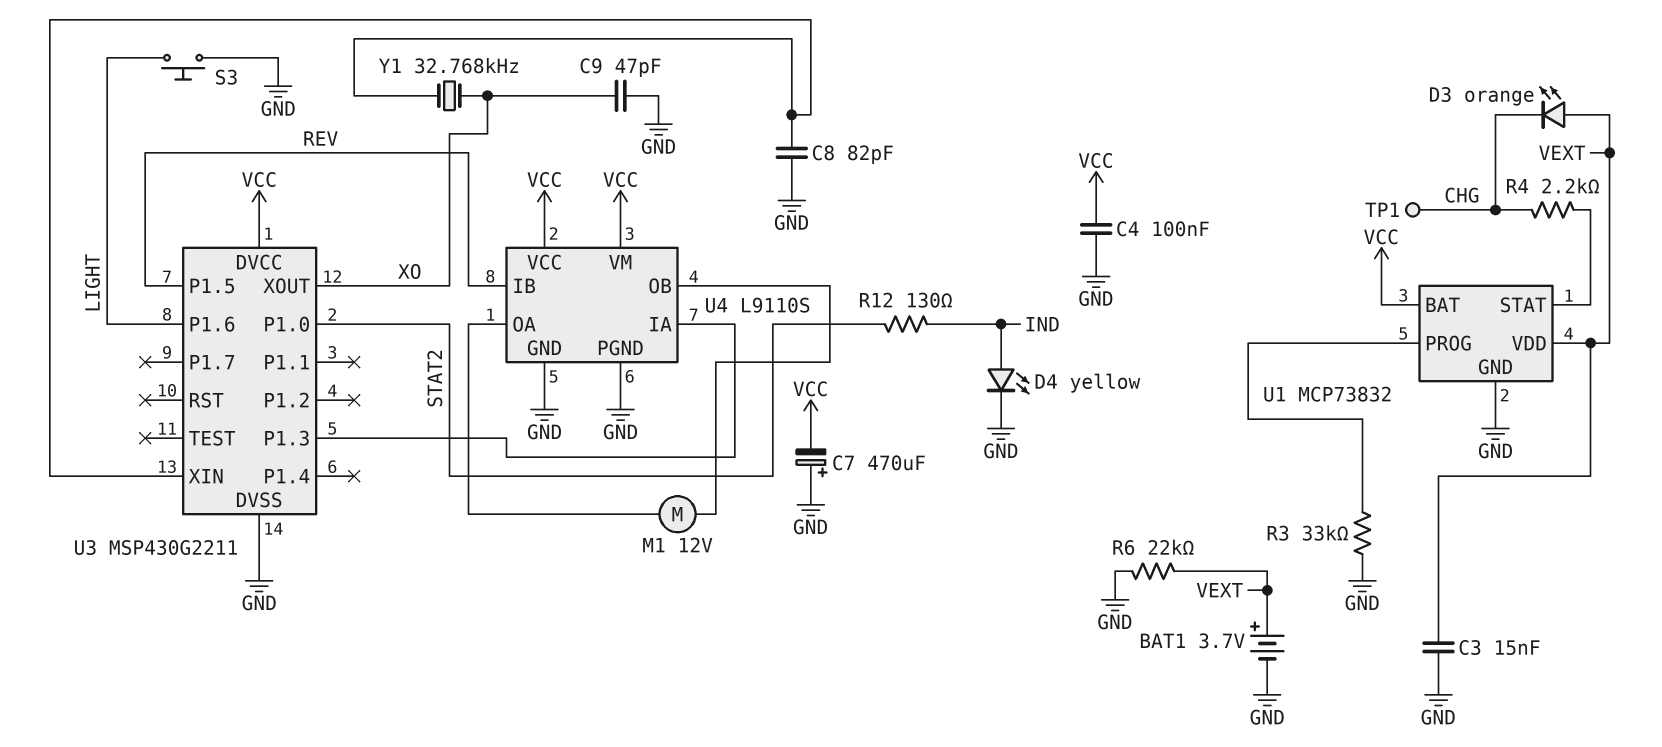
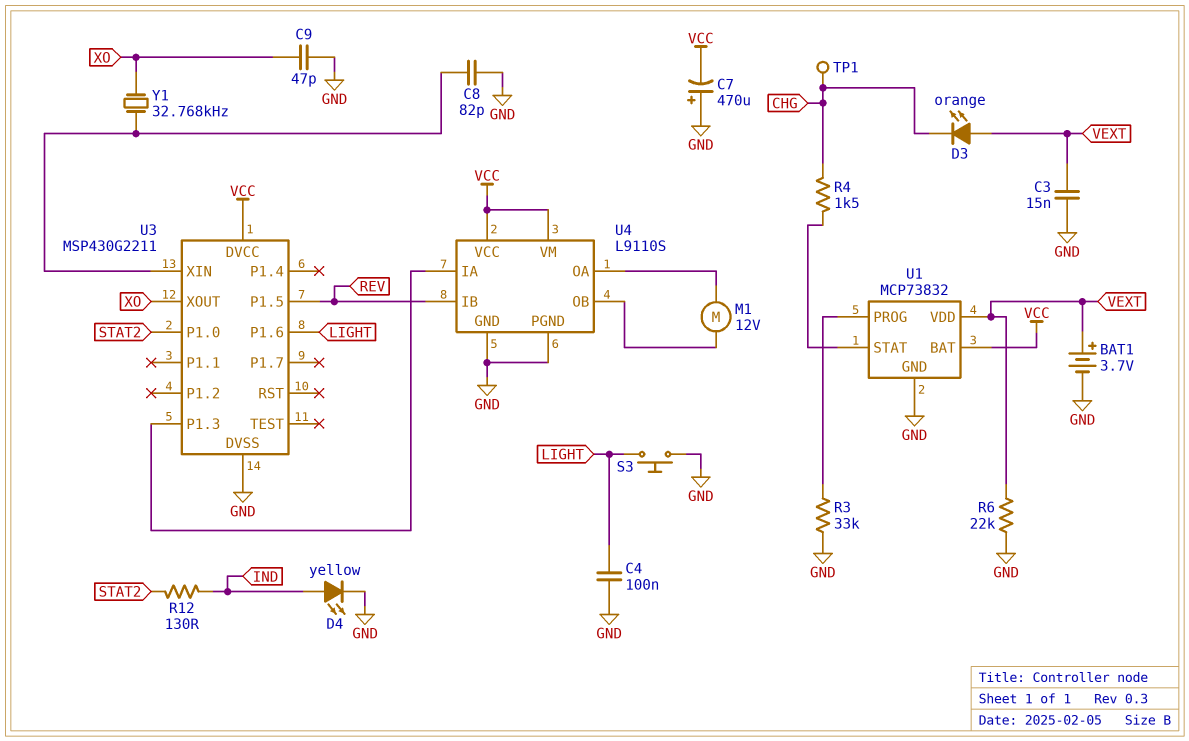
C4: 100nF (GND, VCC) -> 100nF (GND, LIGHT)
R4: 2.2k (CHG, U1/STAT) -> 1.5k (CHG, U1/STAT)

